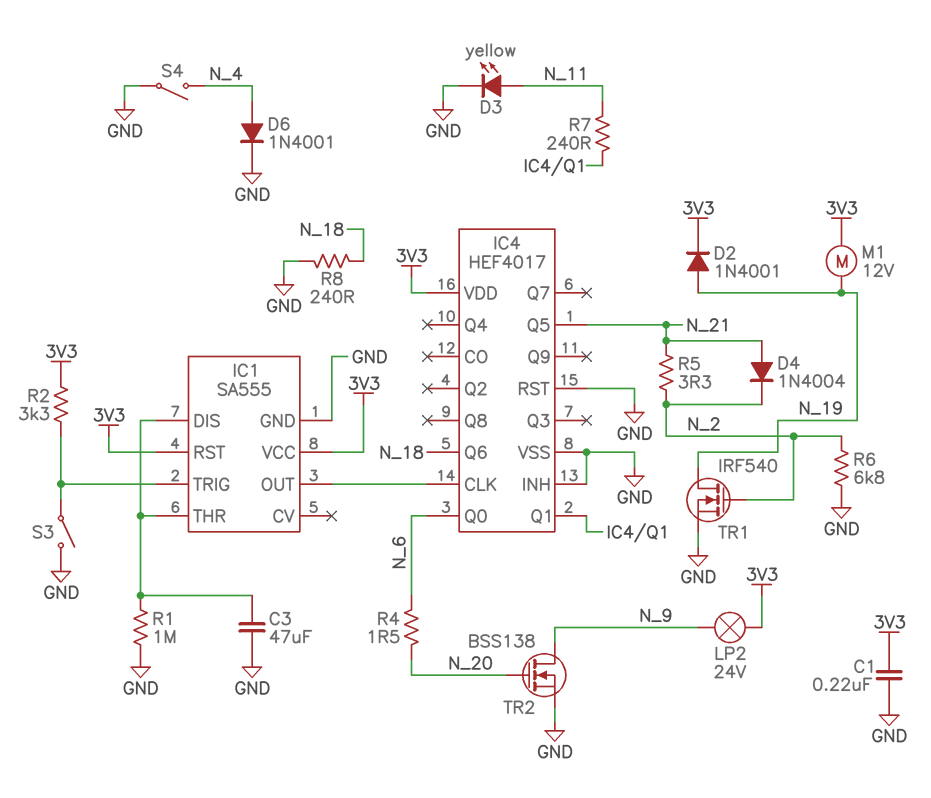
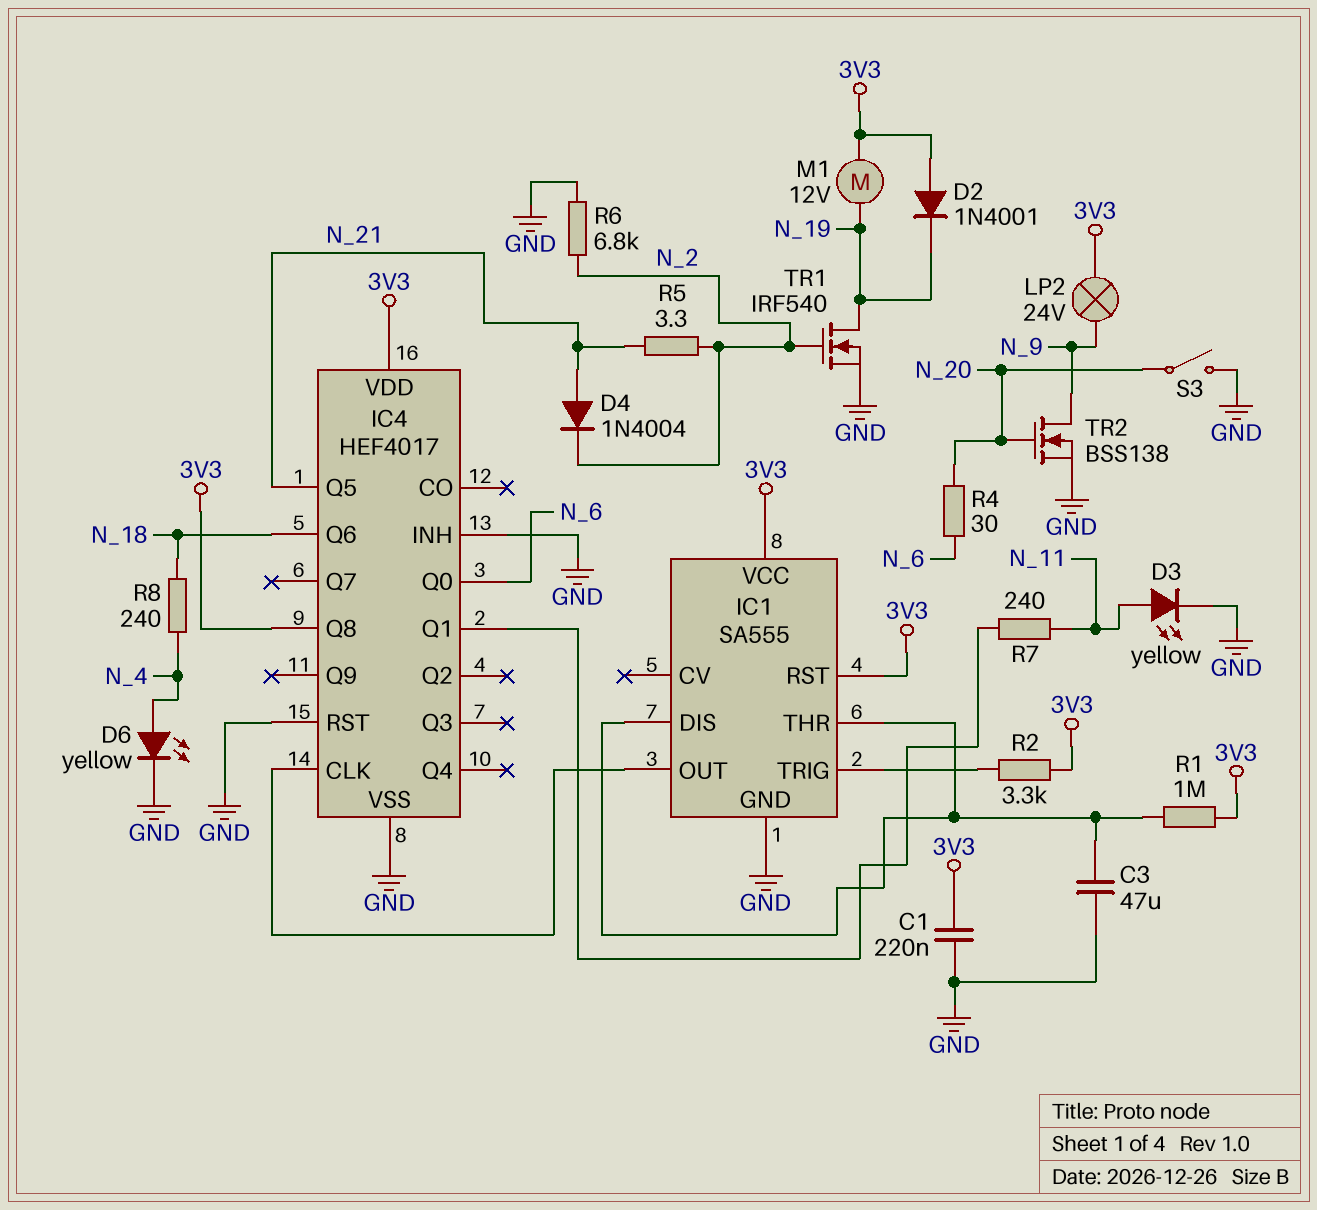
D2: diode 1N4001 (A N_19, K 3V3) -> diode 1N4001 (A 3V3, K N_19)
D6: diode 1N4001 (A N_4, K GND) -> LED yellow (A N_4, K GND)
IC4 pin Q8: none -> 3V3
R1: 1M (GND, IC1/DIS) -> 1M (3V3, IC1/DIS)
R4: 1.5 (N_6, N_20) -> 30 (N_6, N_20)
R8: 240 (GND, N_18) -> 240 (N_4, N_18)
S3: switch (GND, IC1/TRIG) -> switch (GND, N_20)
S4: switch (GND, N_4) -> none

